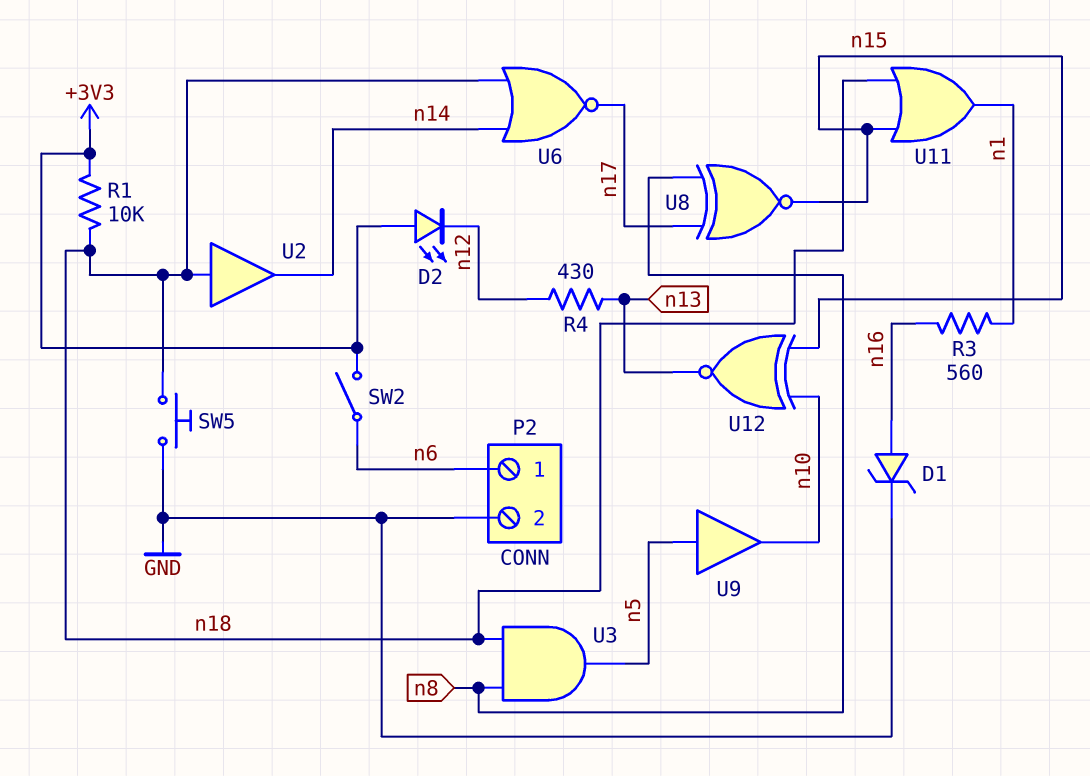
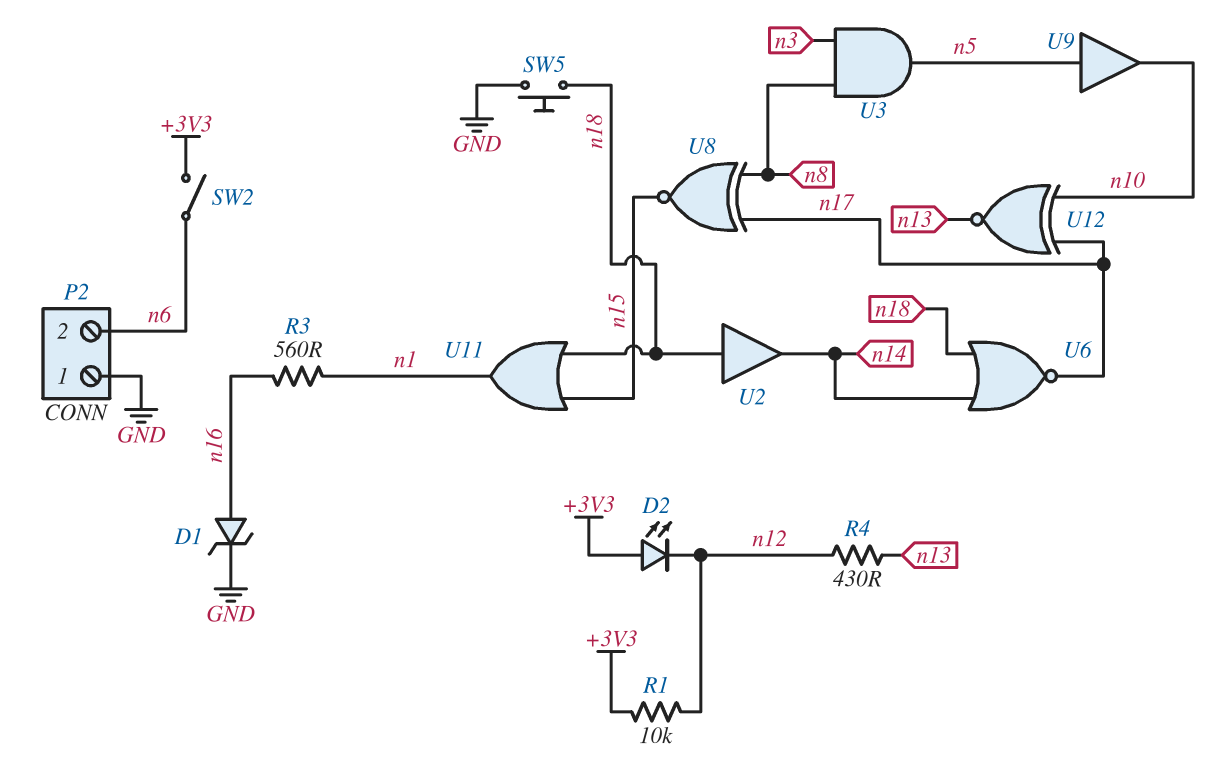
P2 pin 1: n6 -> GND
P2 pin 2: GND -> n6
R1: 10k (+3V3, n18) -> 10k (+3V3, n12)
U3: AND (in n8, in n18, out n5) -> AND (in n3, in n8, out n5)
U12: XNOR (in n10, in n15, out n13) -> XNOR (in n10, in n17, out n13)

